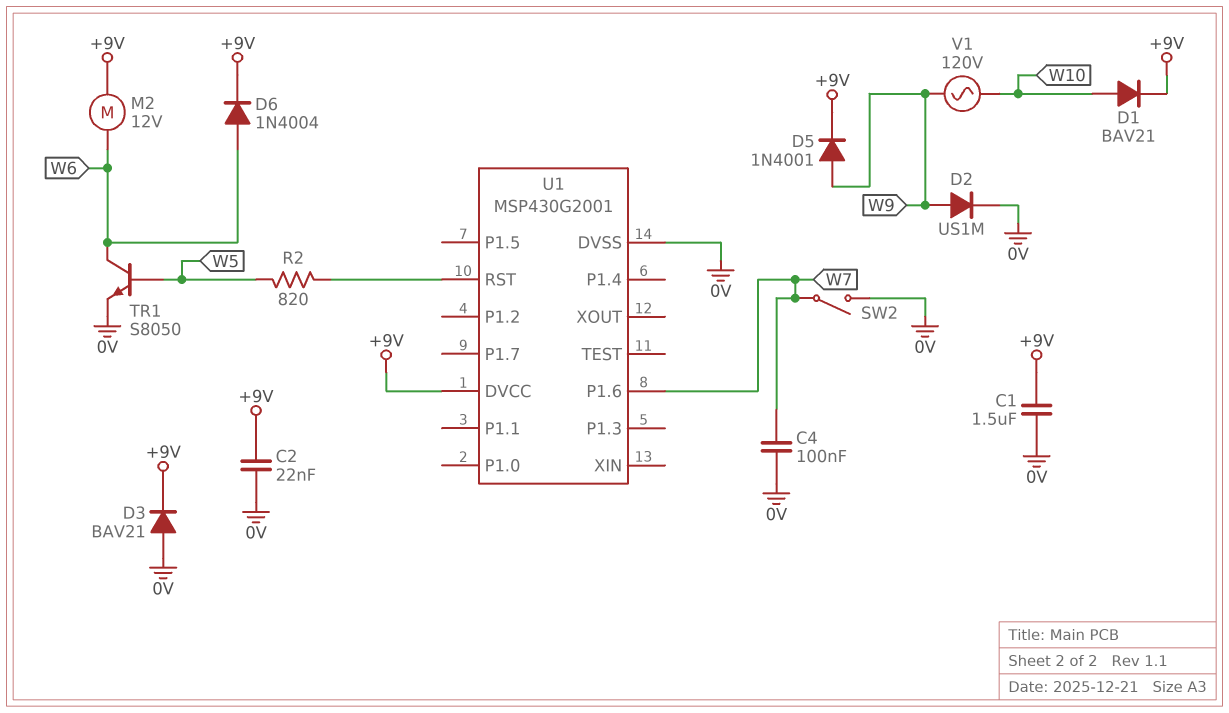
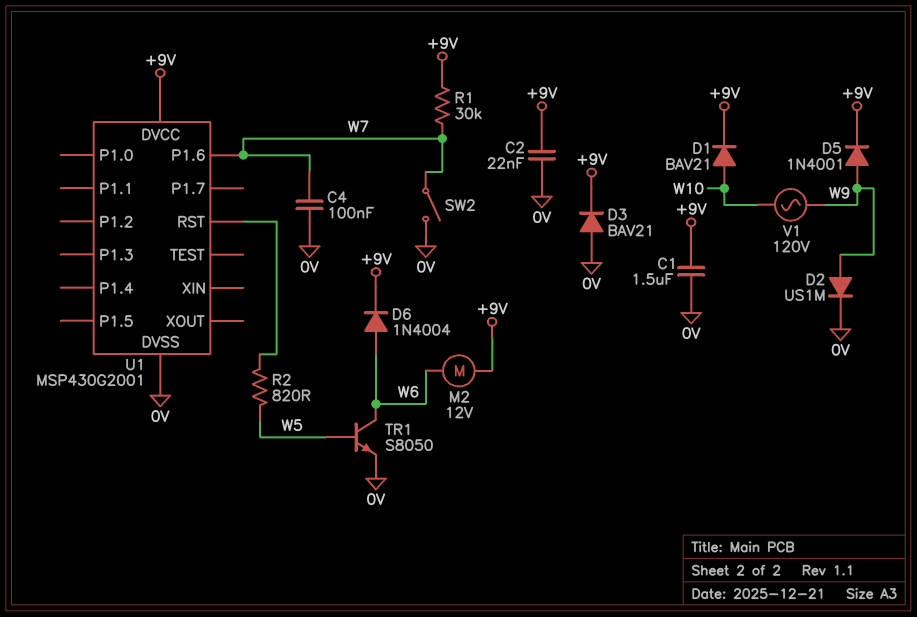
R1: none -> 30k (+9V, W7)

